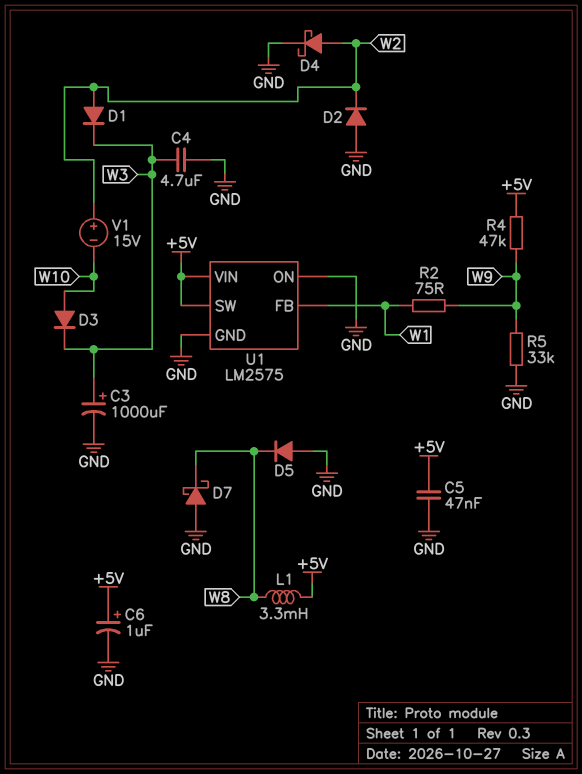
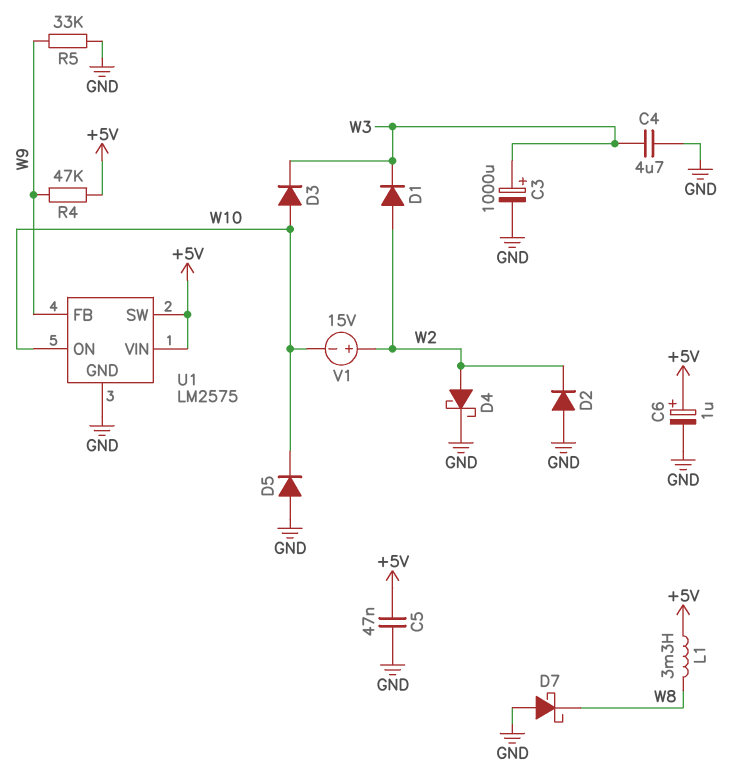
D5: diode (A GND, K W8) -> diode (A GND, K W10)
R2: 75 (W1, W9) -> none
U1 pin FB: W1 -> W9
U1 pin ON: GND -> W10

